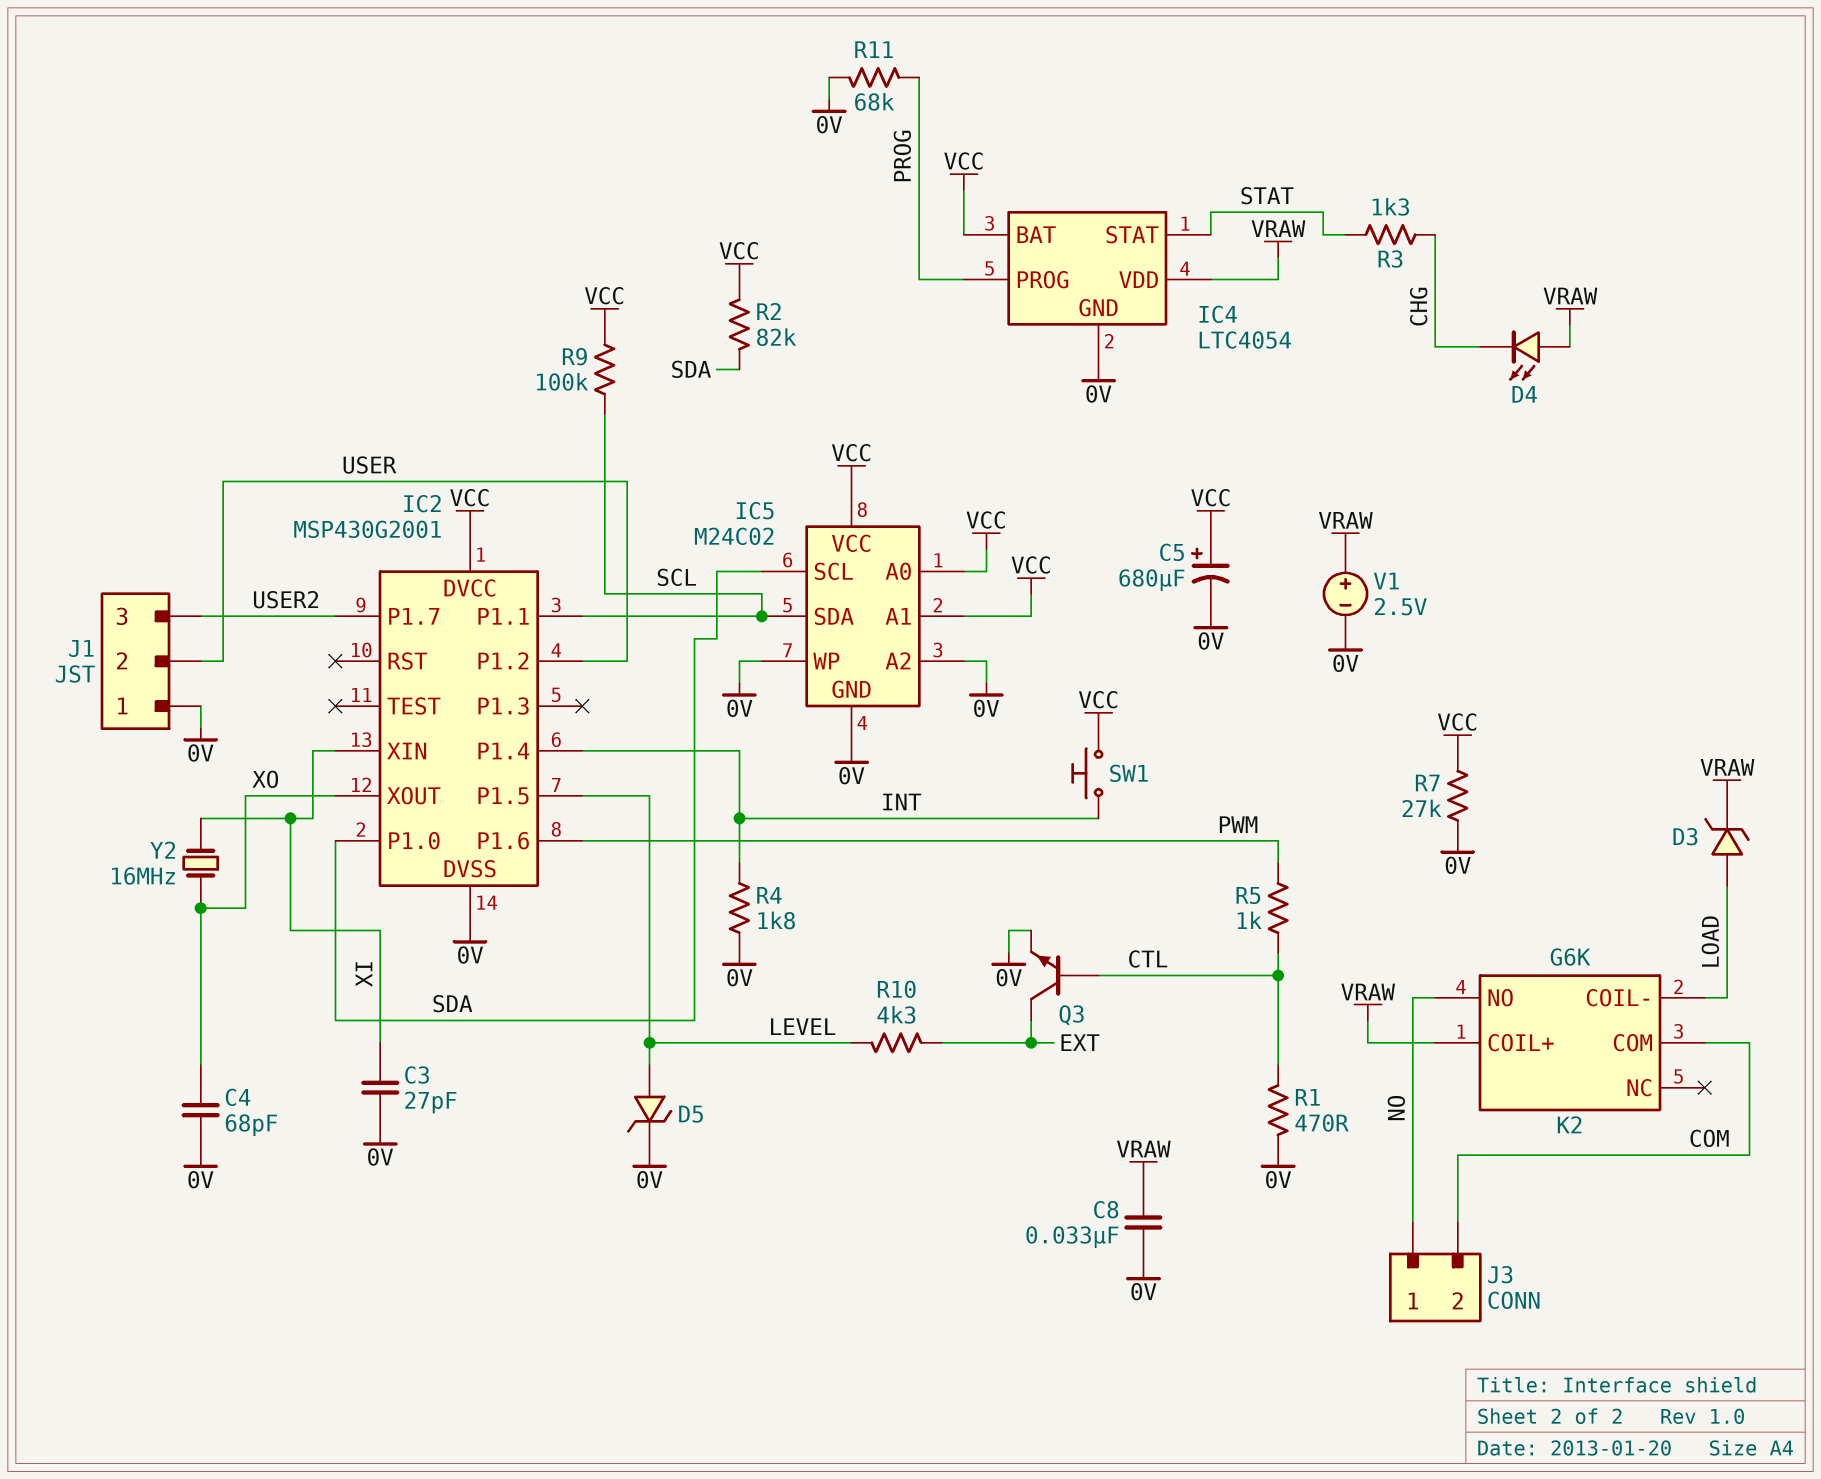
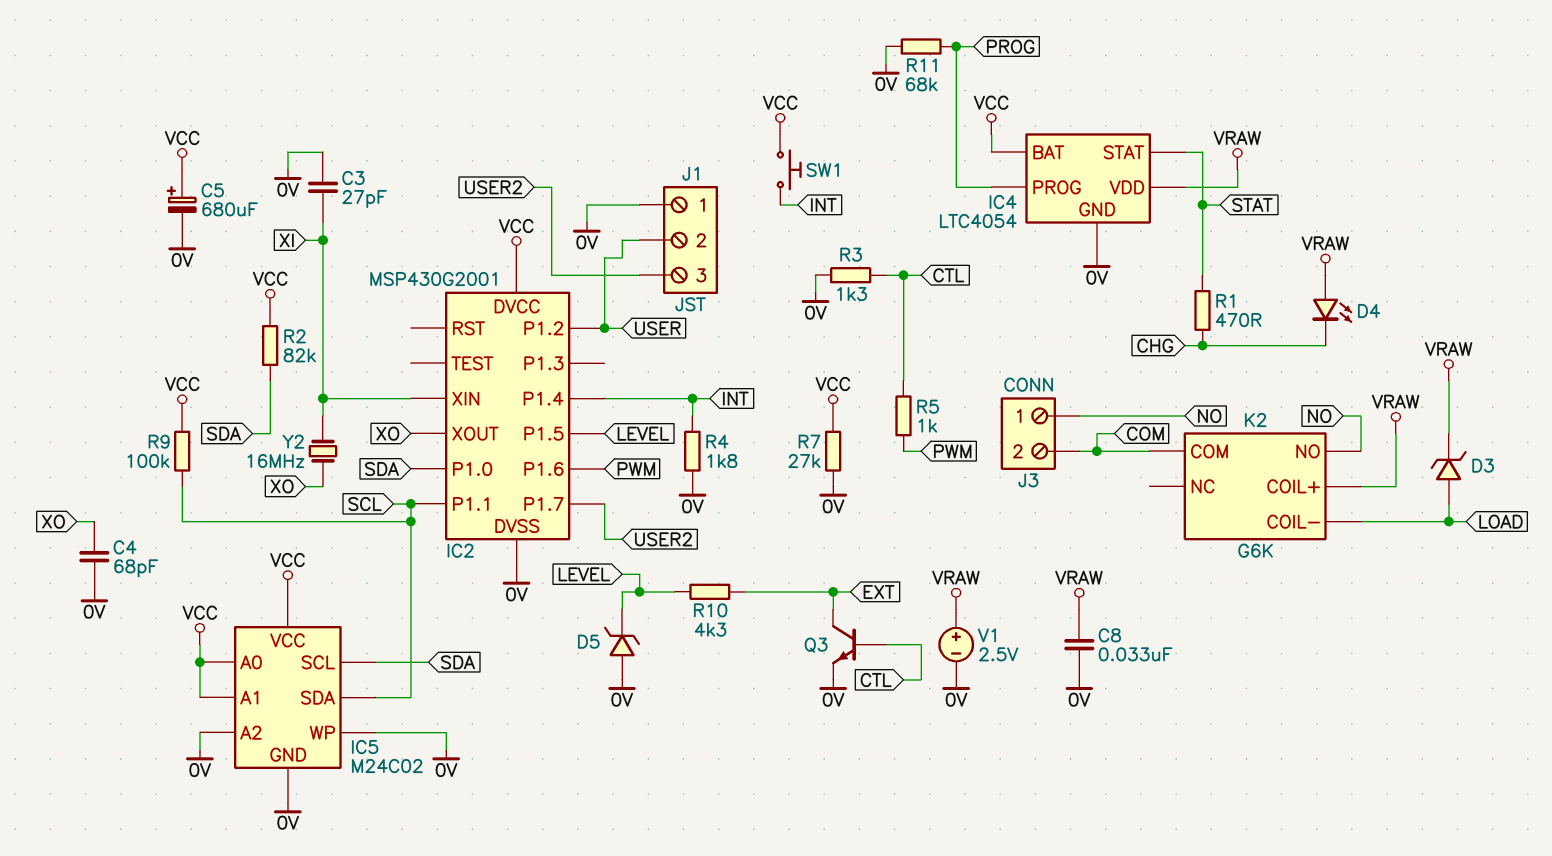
D5: zener (A LEVEL, K 0V) -> zener (A 0V, K LEVEL)
R1: 470 (0V, CTL) -> 470 (CHG, STAT)
R3: 1.3k (CHG, STAT) -> 1.3k (0V, CTL)

